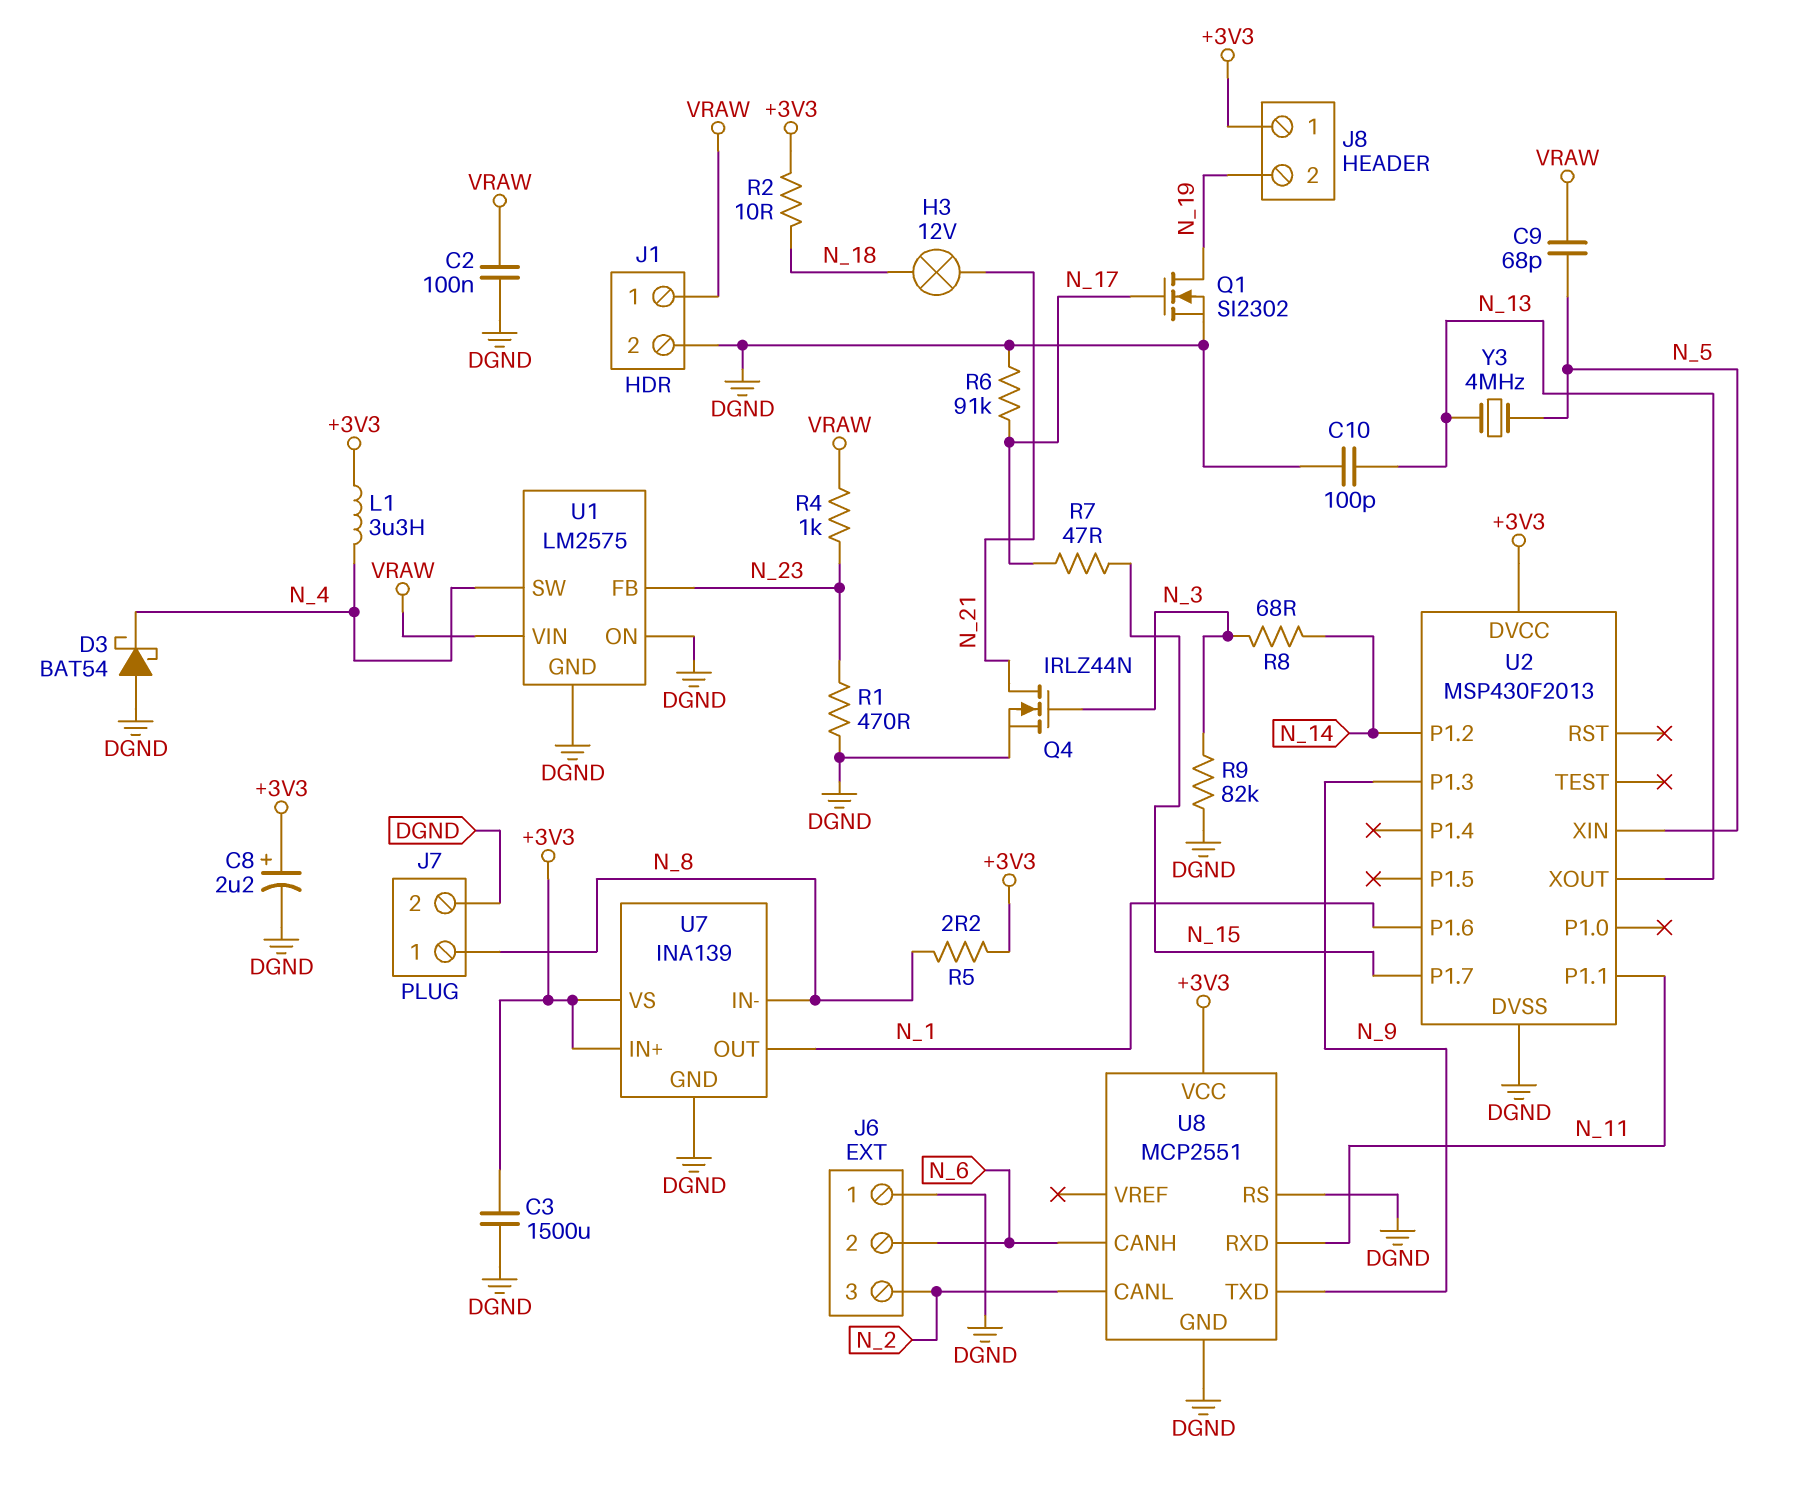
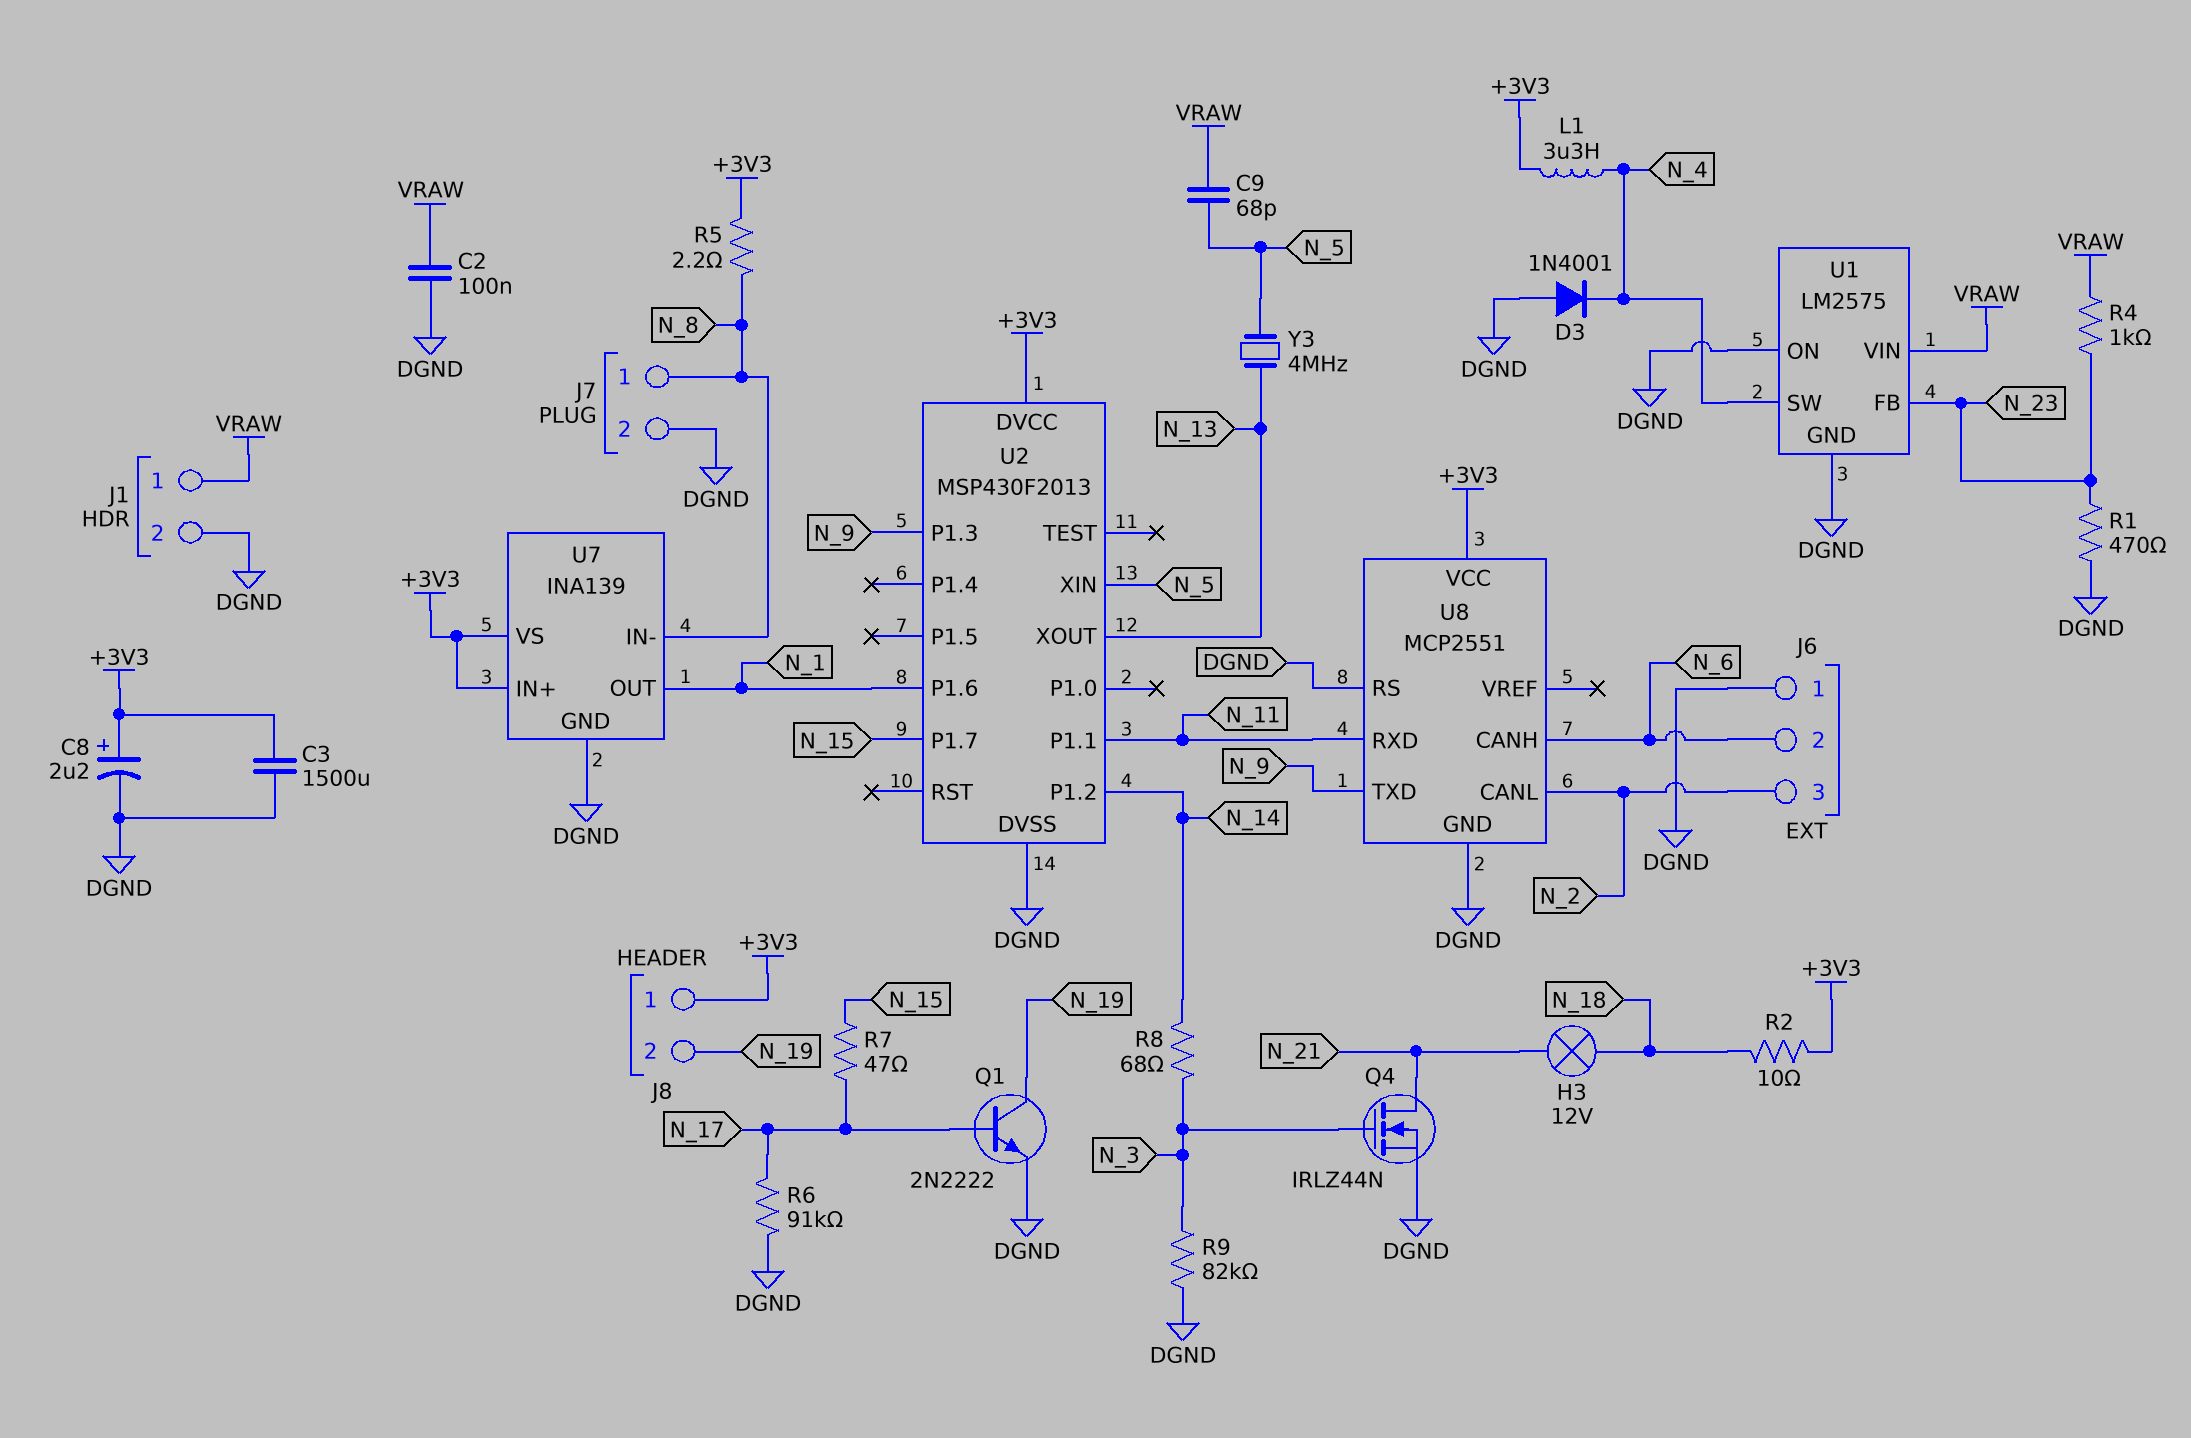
C10: 100pF (DGND, N_13) -> none
D3: schottky BAT54 (A DGND, K N_4) -> diode 1N4001 (A DGND, K N_4)
Q1: NMOS SI2302 (G N_17, D N_19, S DGND) -> NPN 2N2222 (B N_17, C N_19, E DGND)

